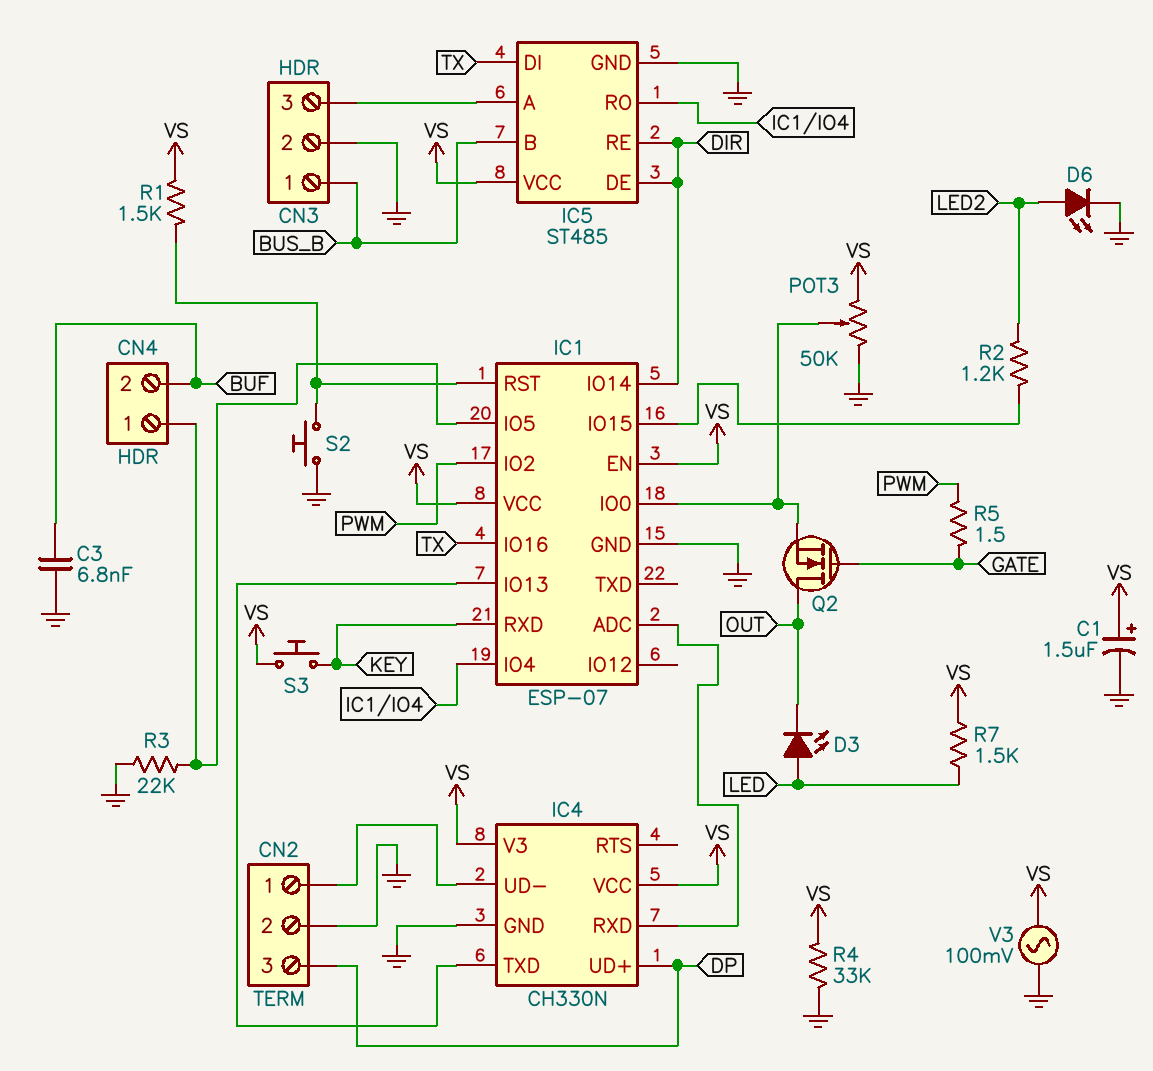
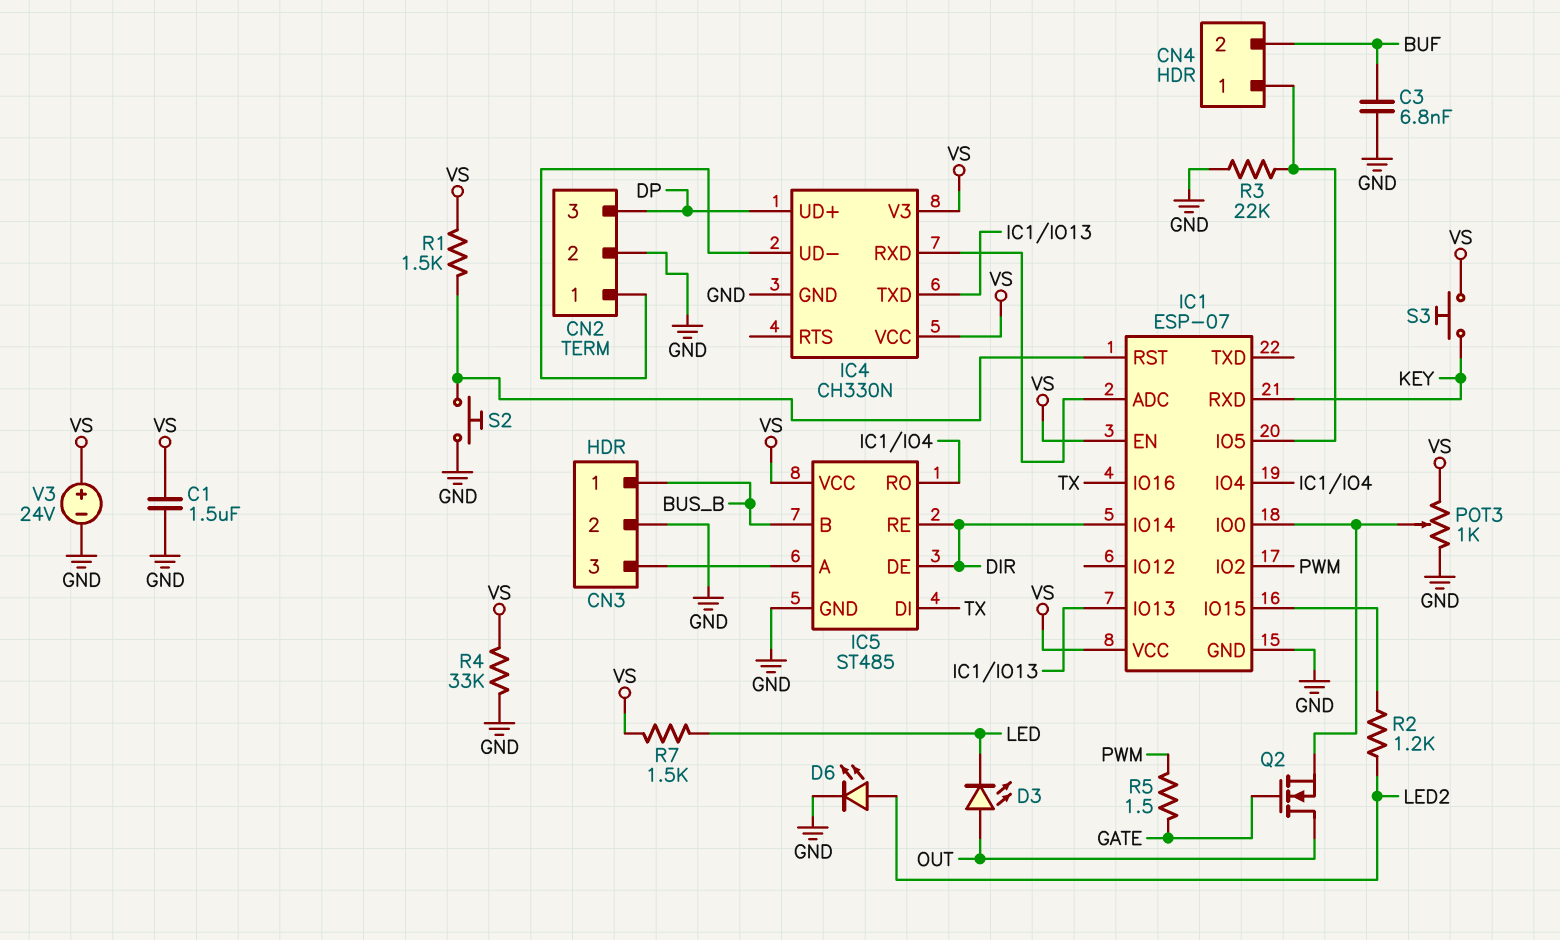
C1: 1.5uF (plus VS, minus GND) -> 1.5uF (GND, VS)
D3: LED (A LED, K OUT) -> LED (A OUT, K LED)
POT3: 50k (GND, VS, wiper IC1/IO0) -> 1k (GND, VS, wiper IC1/IO0)
V3: AC 100mV (GND, VS) -> 24V (plus VS, minus GND)

